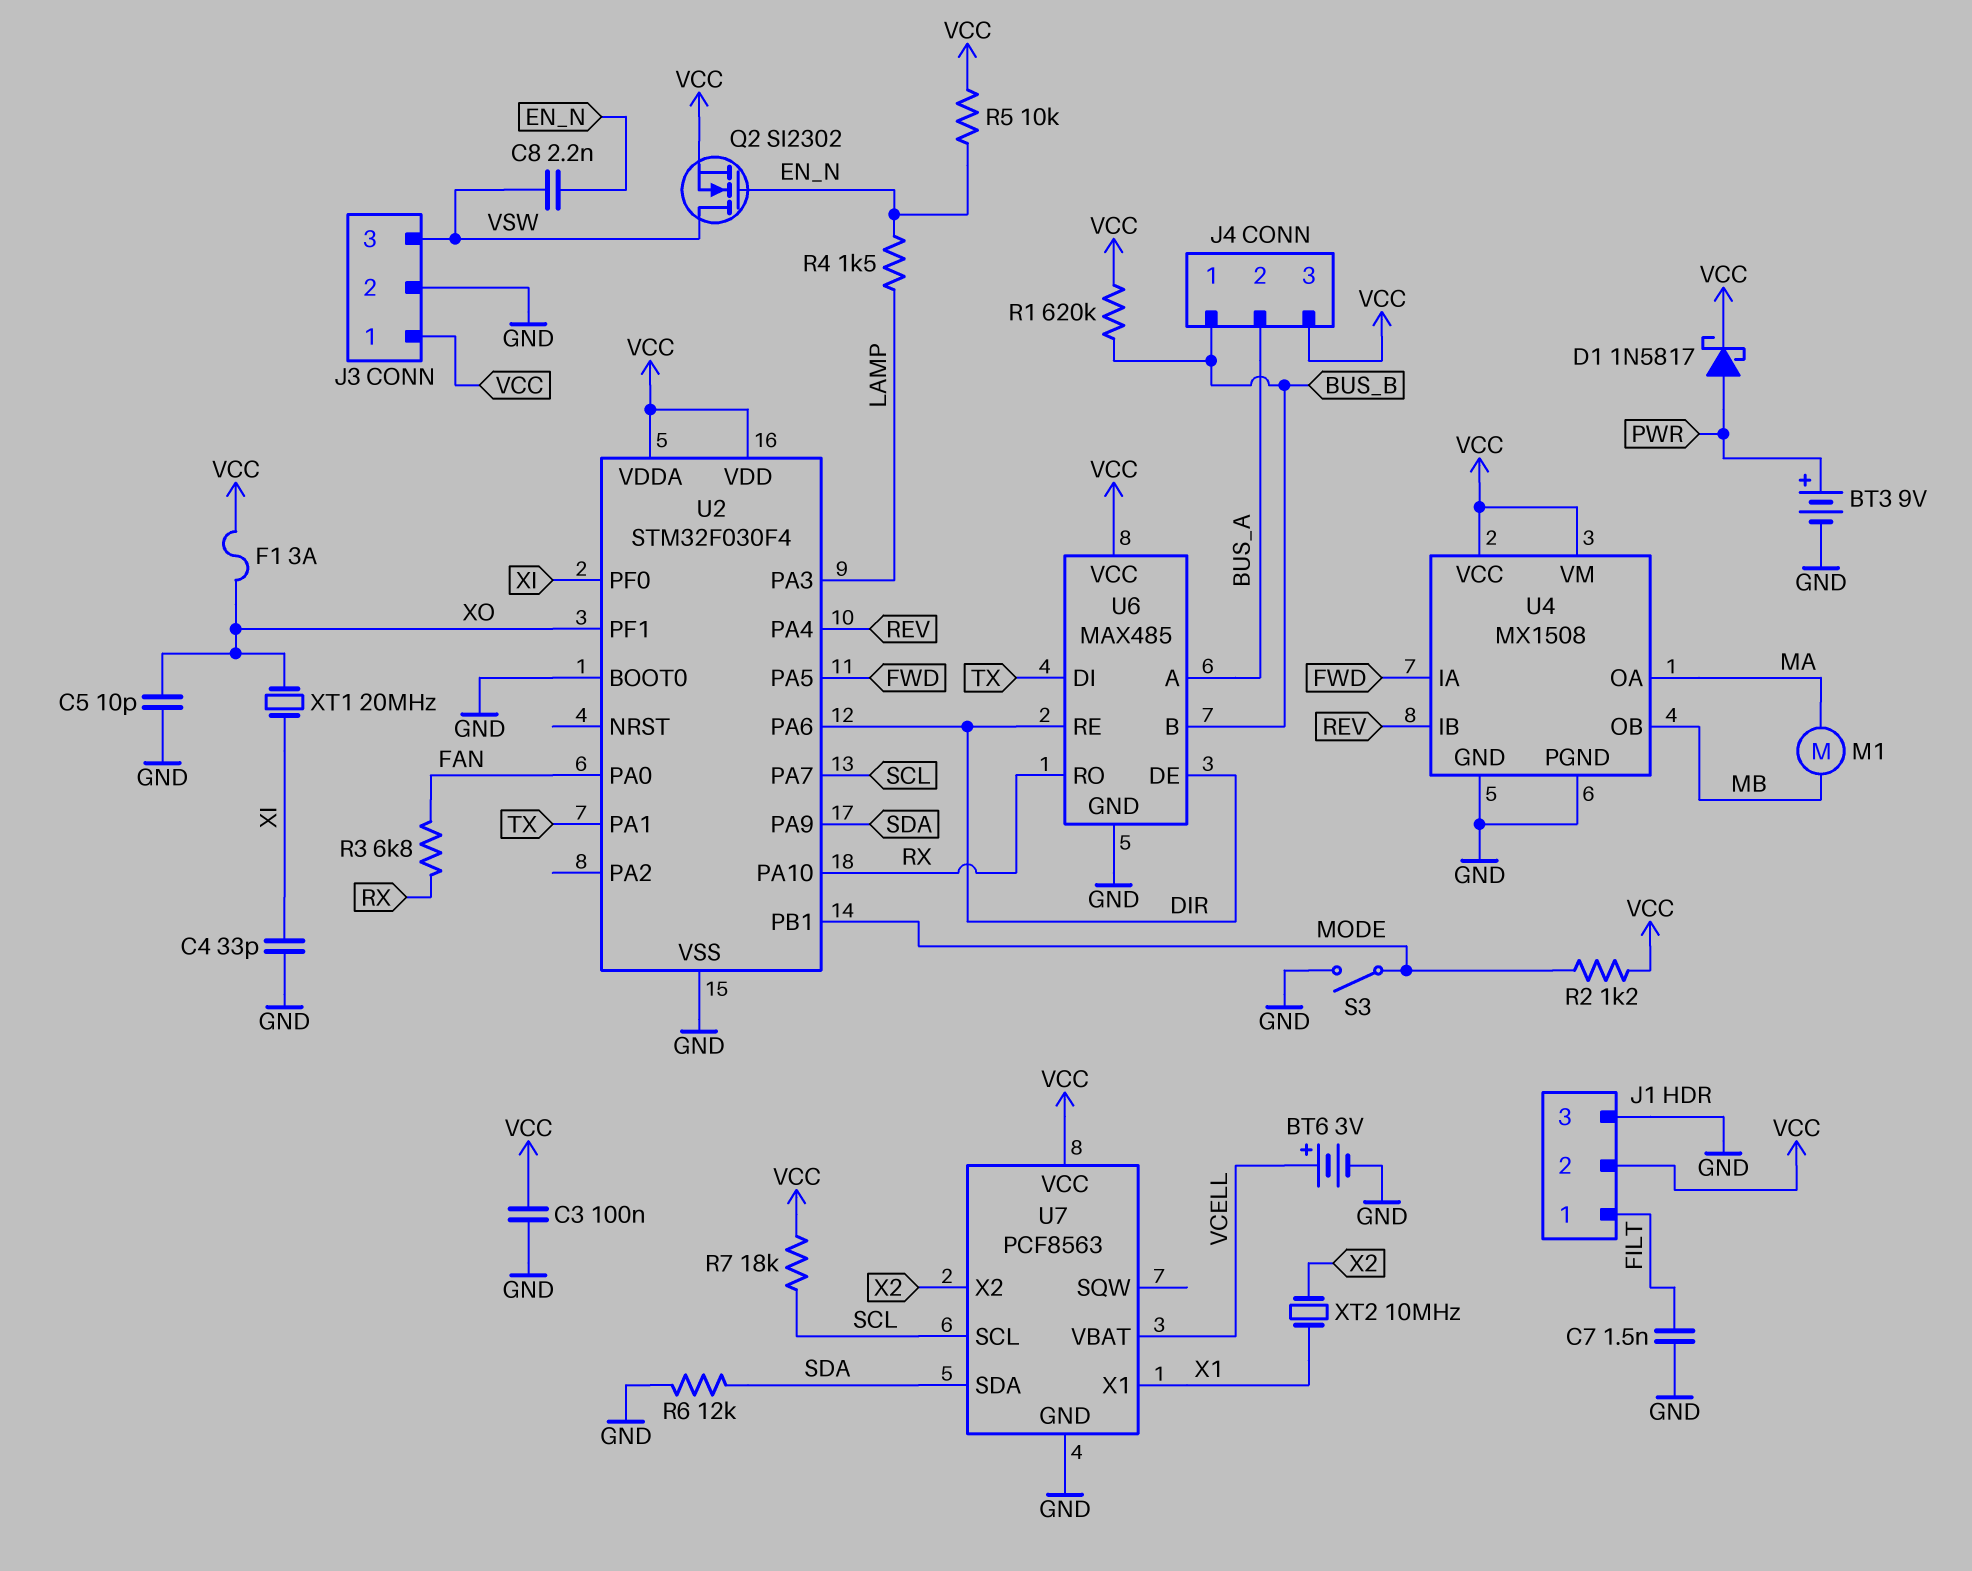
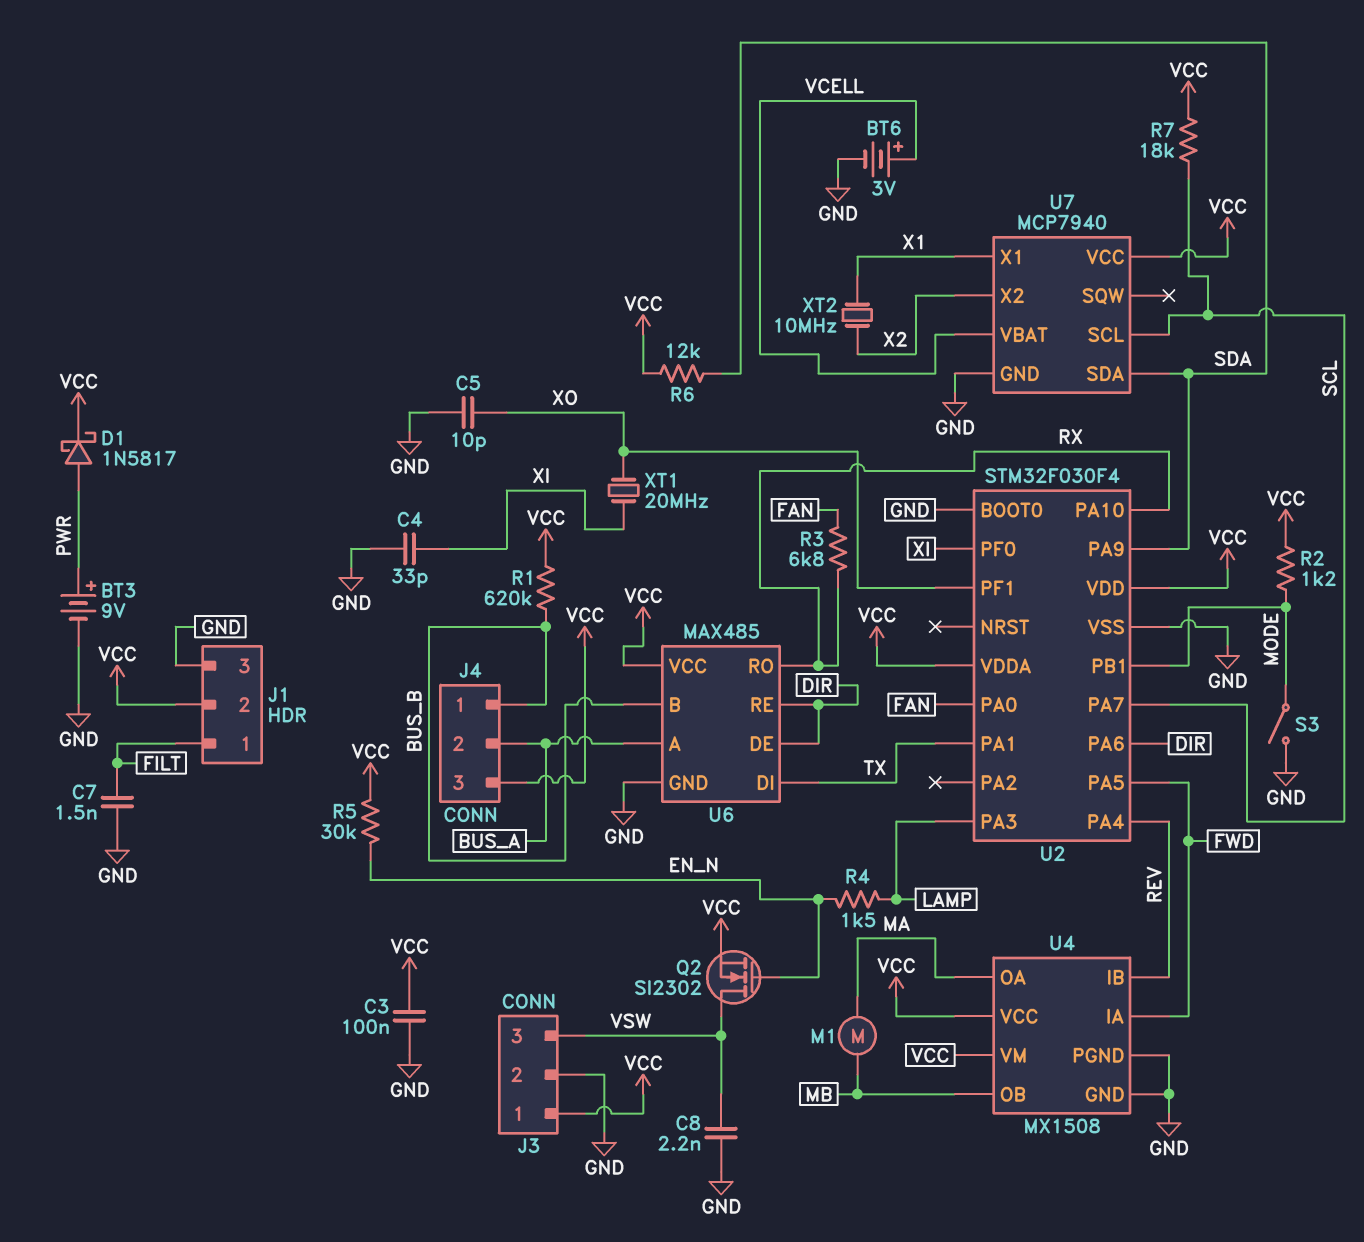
C8: 2.2nF (EN_N, VSW) -> 2.2nF (GND, VSW)
F1: 3A (VCC, XO) -> none
R5: 10k (EN_N, VCC) -> 30k (EN_N, VCC)
R6: 12k (GND, SDA) -> 12k (SDA, VCC)
U7: PCF8563 -> MCP7940

